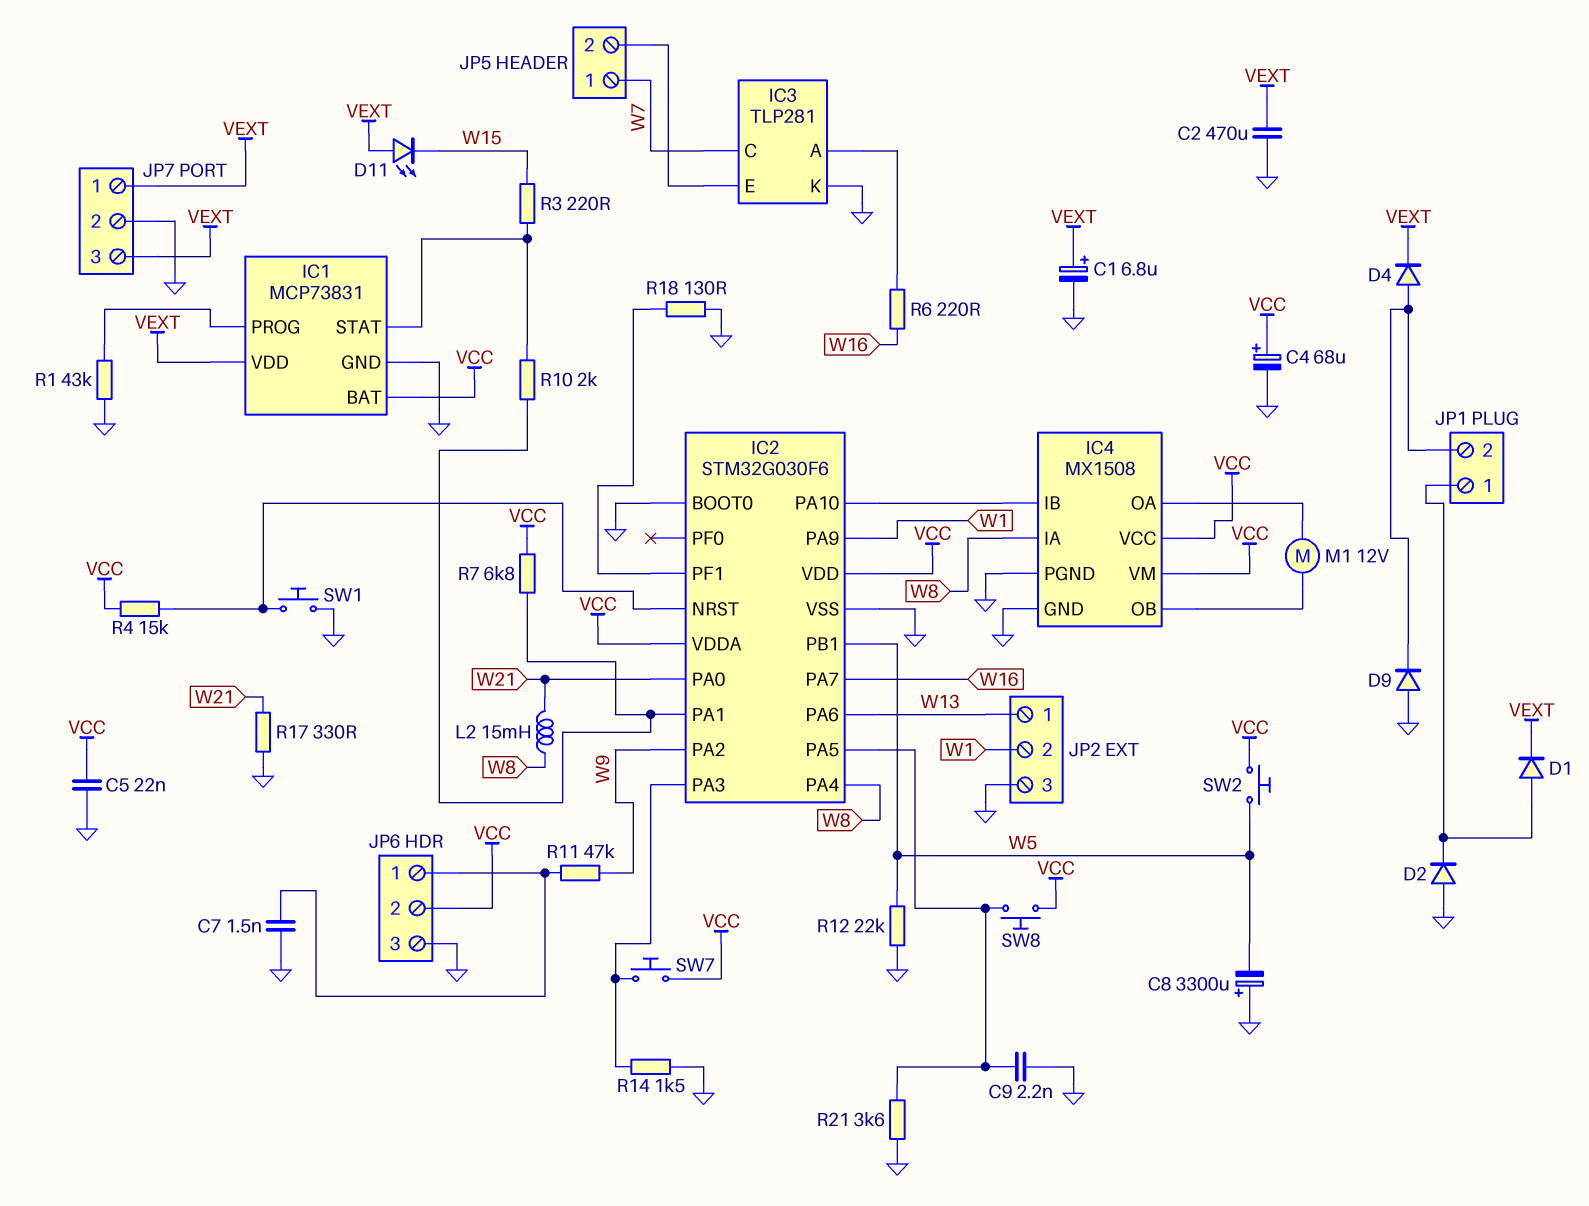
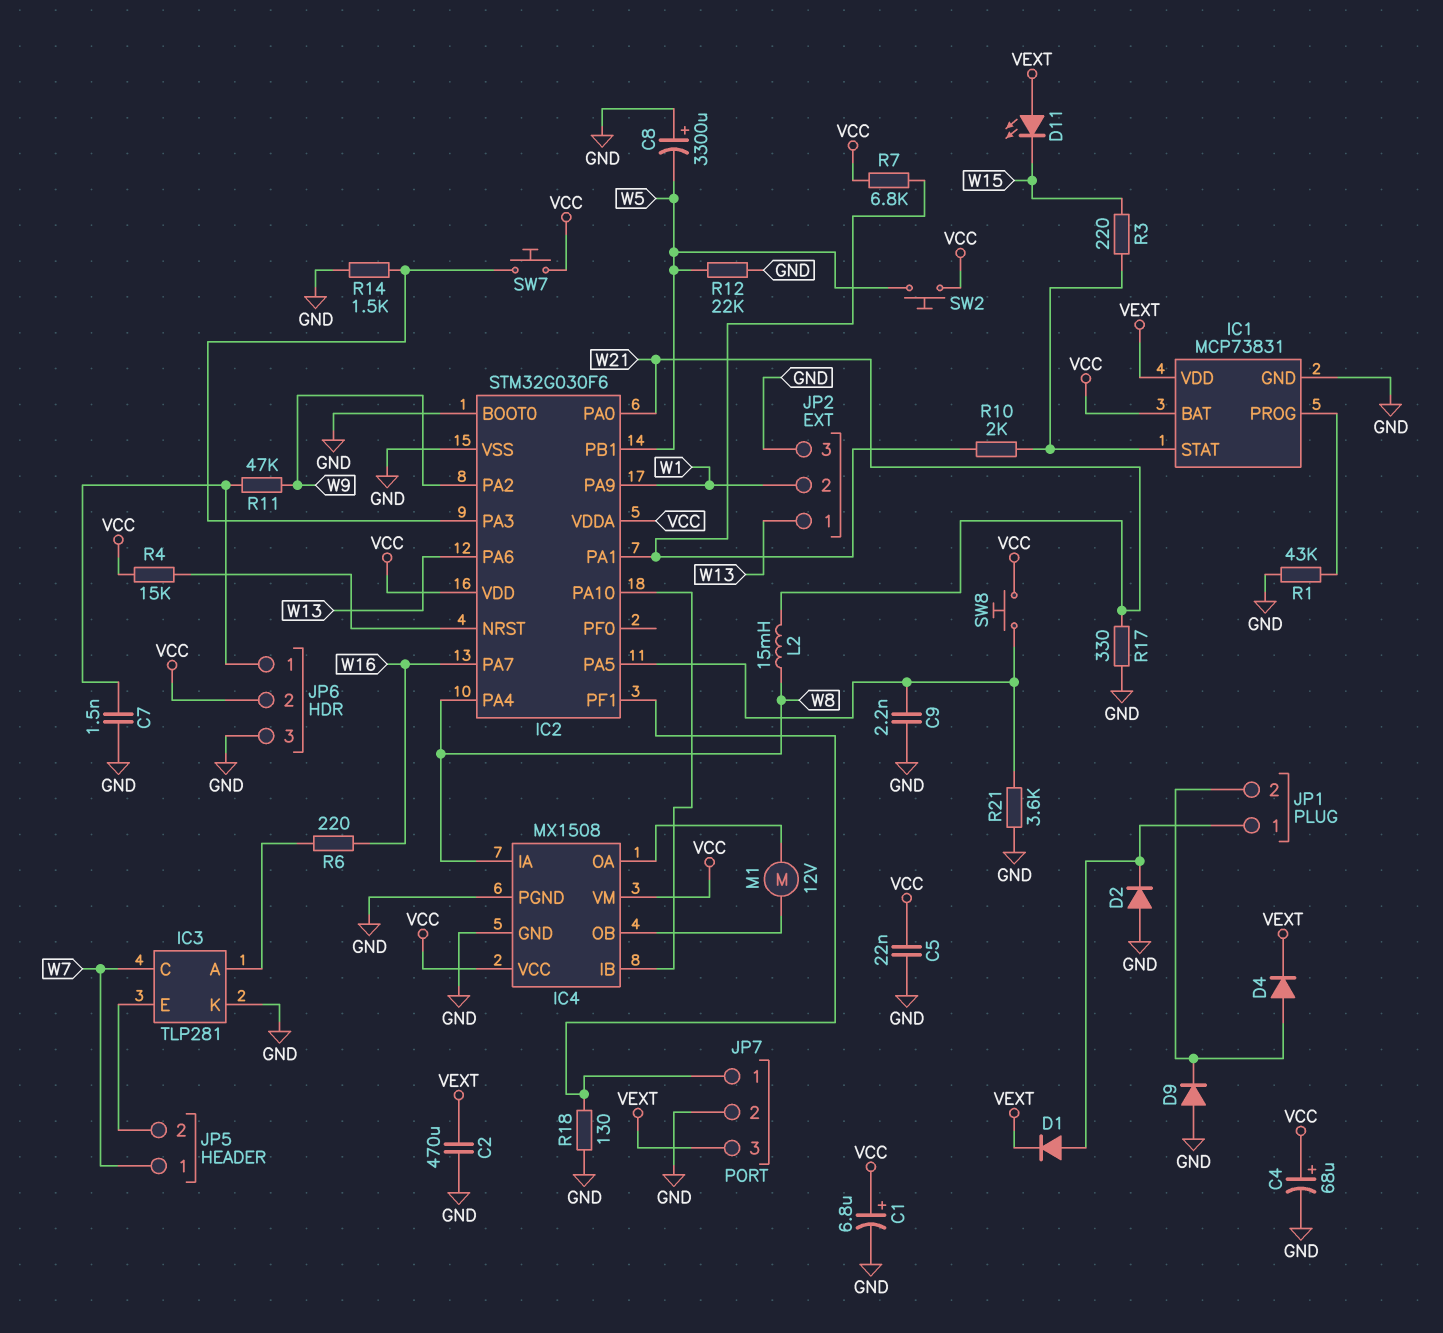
C1: 6.8uF (plus VEXT, minus GND) -> 6.8uF (plus VCC, minus GND)
JP7 pin 1: VEXT -> IC2/PF1
SW1: button (GND, IC2/NRST) -> none

